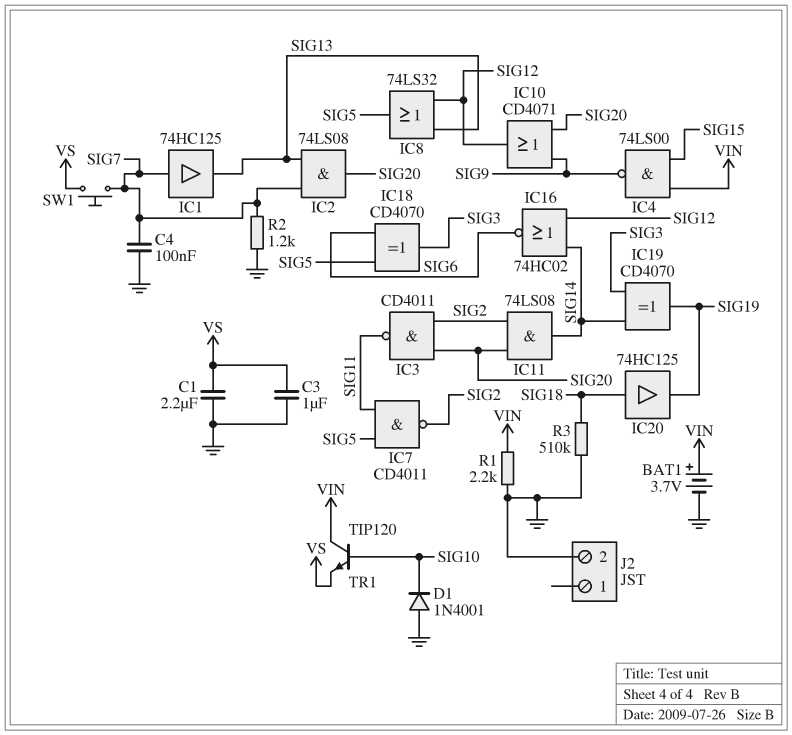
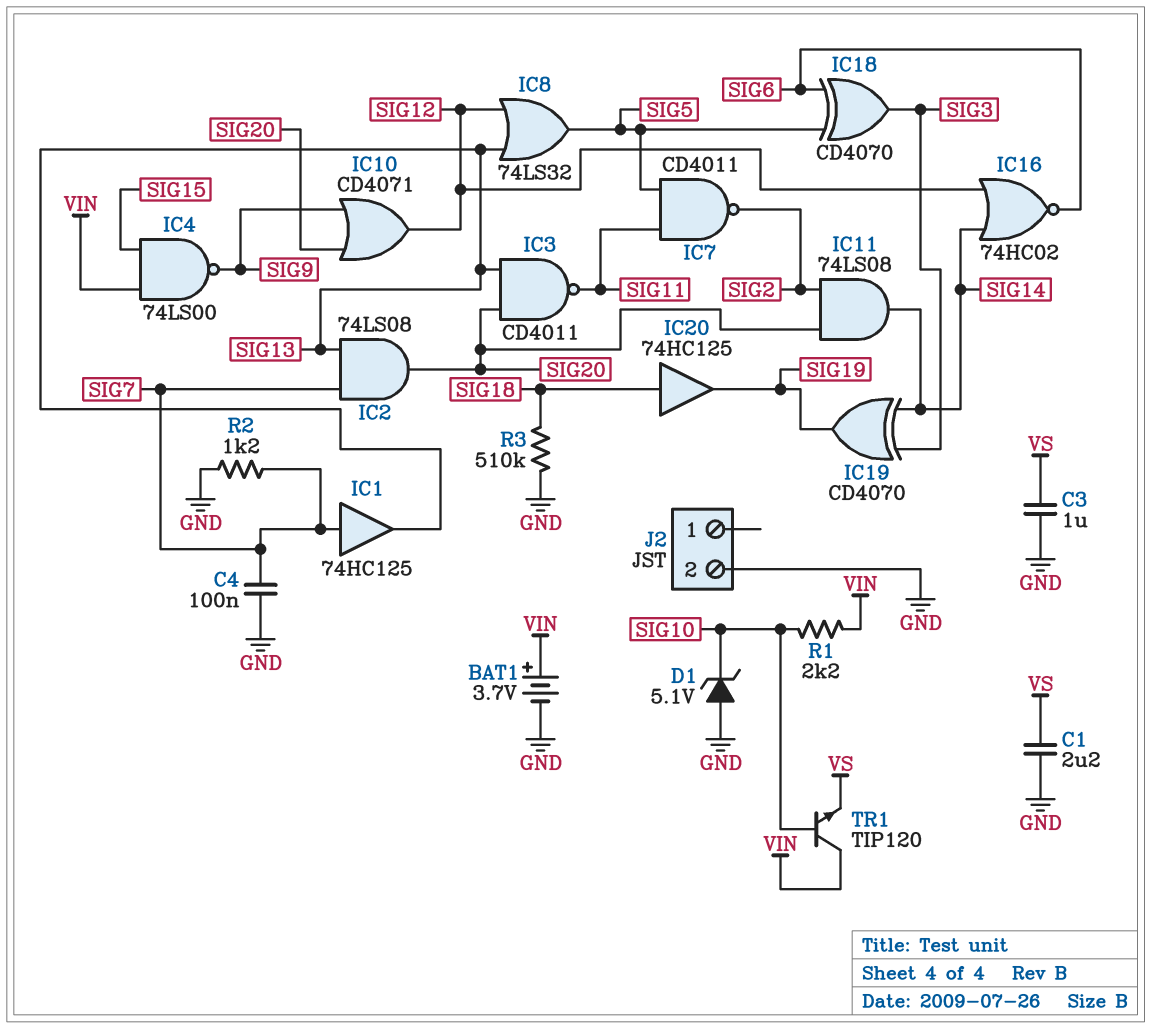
D1: diode 1N4001 (A GND, K SIG10) -> zener 5.1V (A GND, K SIG10)
IC3: NAND CD4011 (in SIG2, in SIG20, out SIG11) -> NAND CD4011 (in SIG13, in SIG20, out SIG11)
R1: 2.2k (GND, VIN) -> 2.2k (SIG10, VIN)
SW1: button (SIG7, VS) -> none

